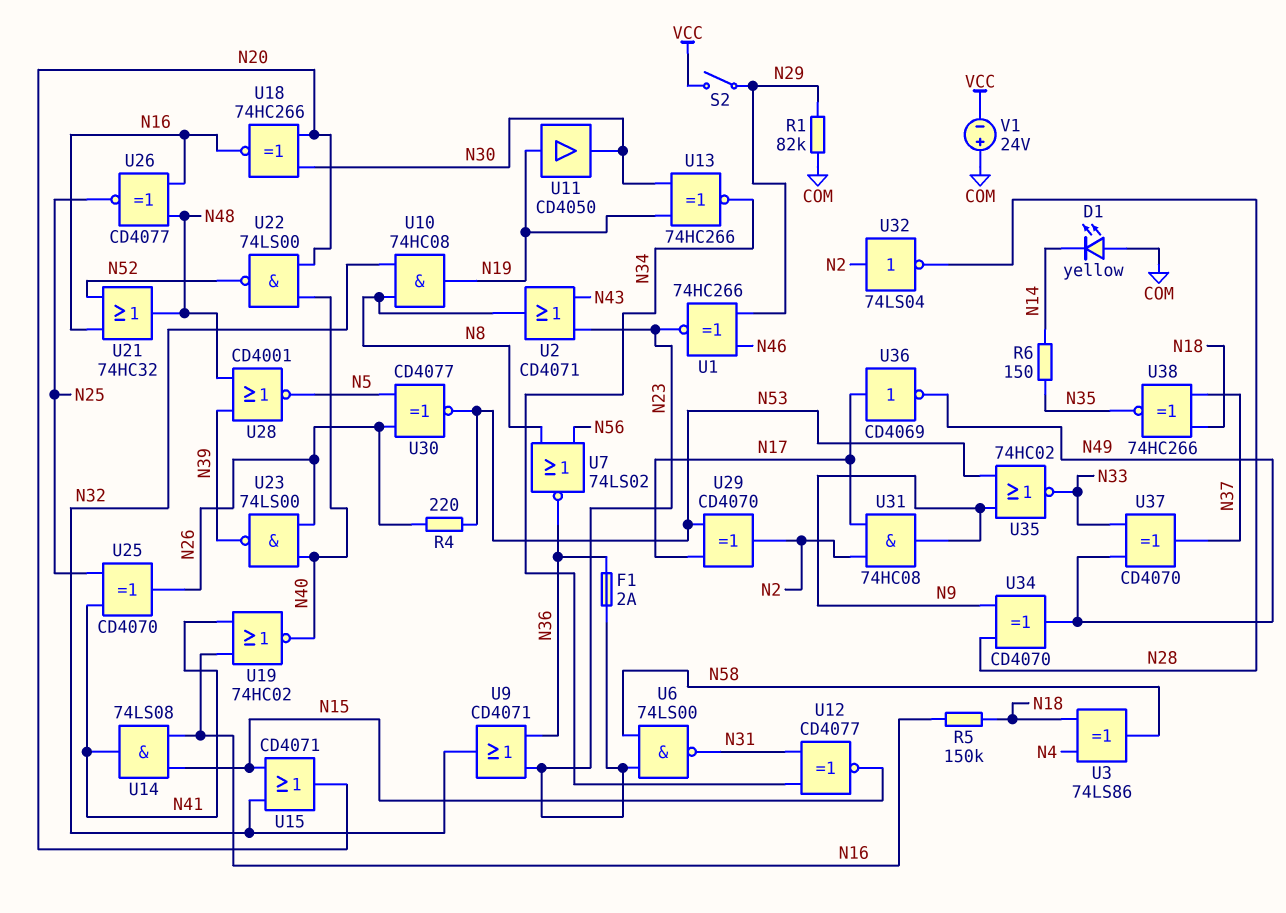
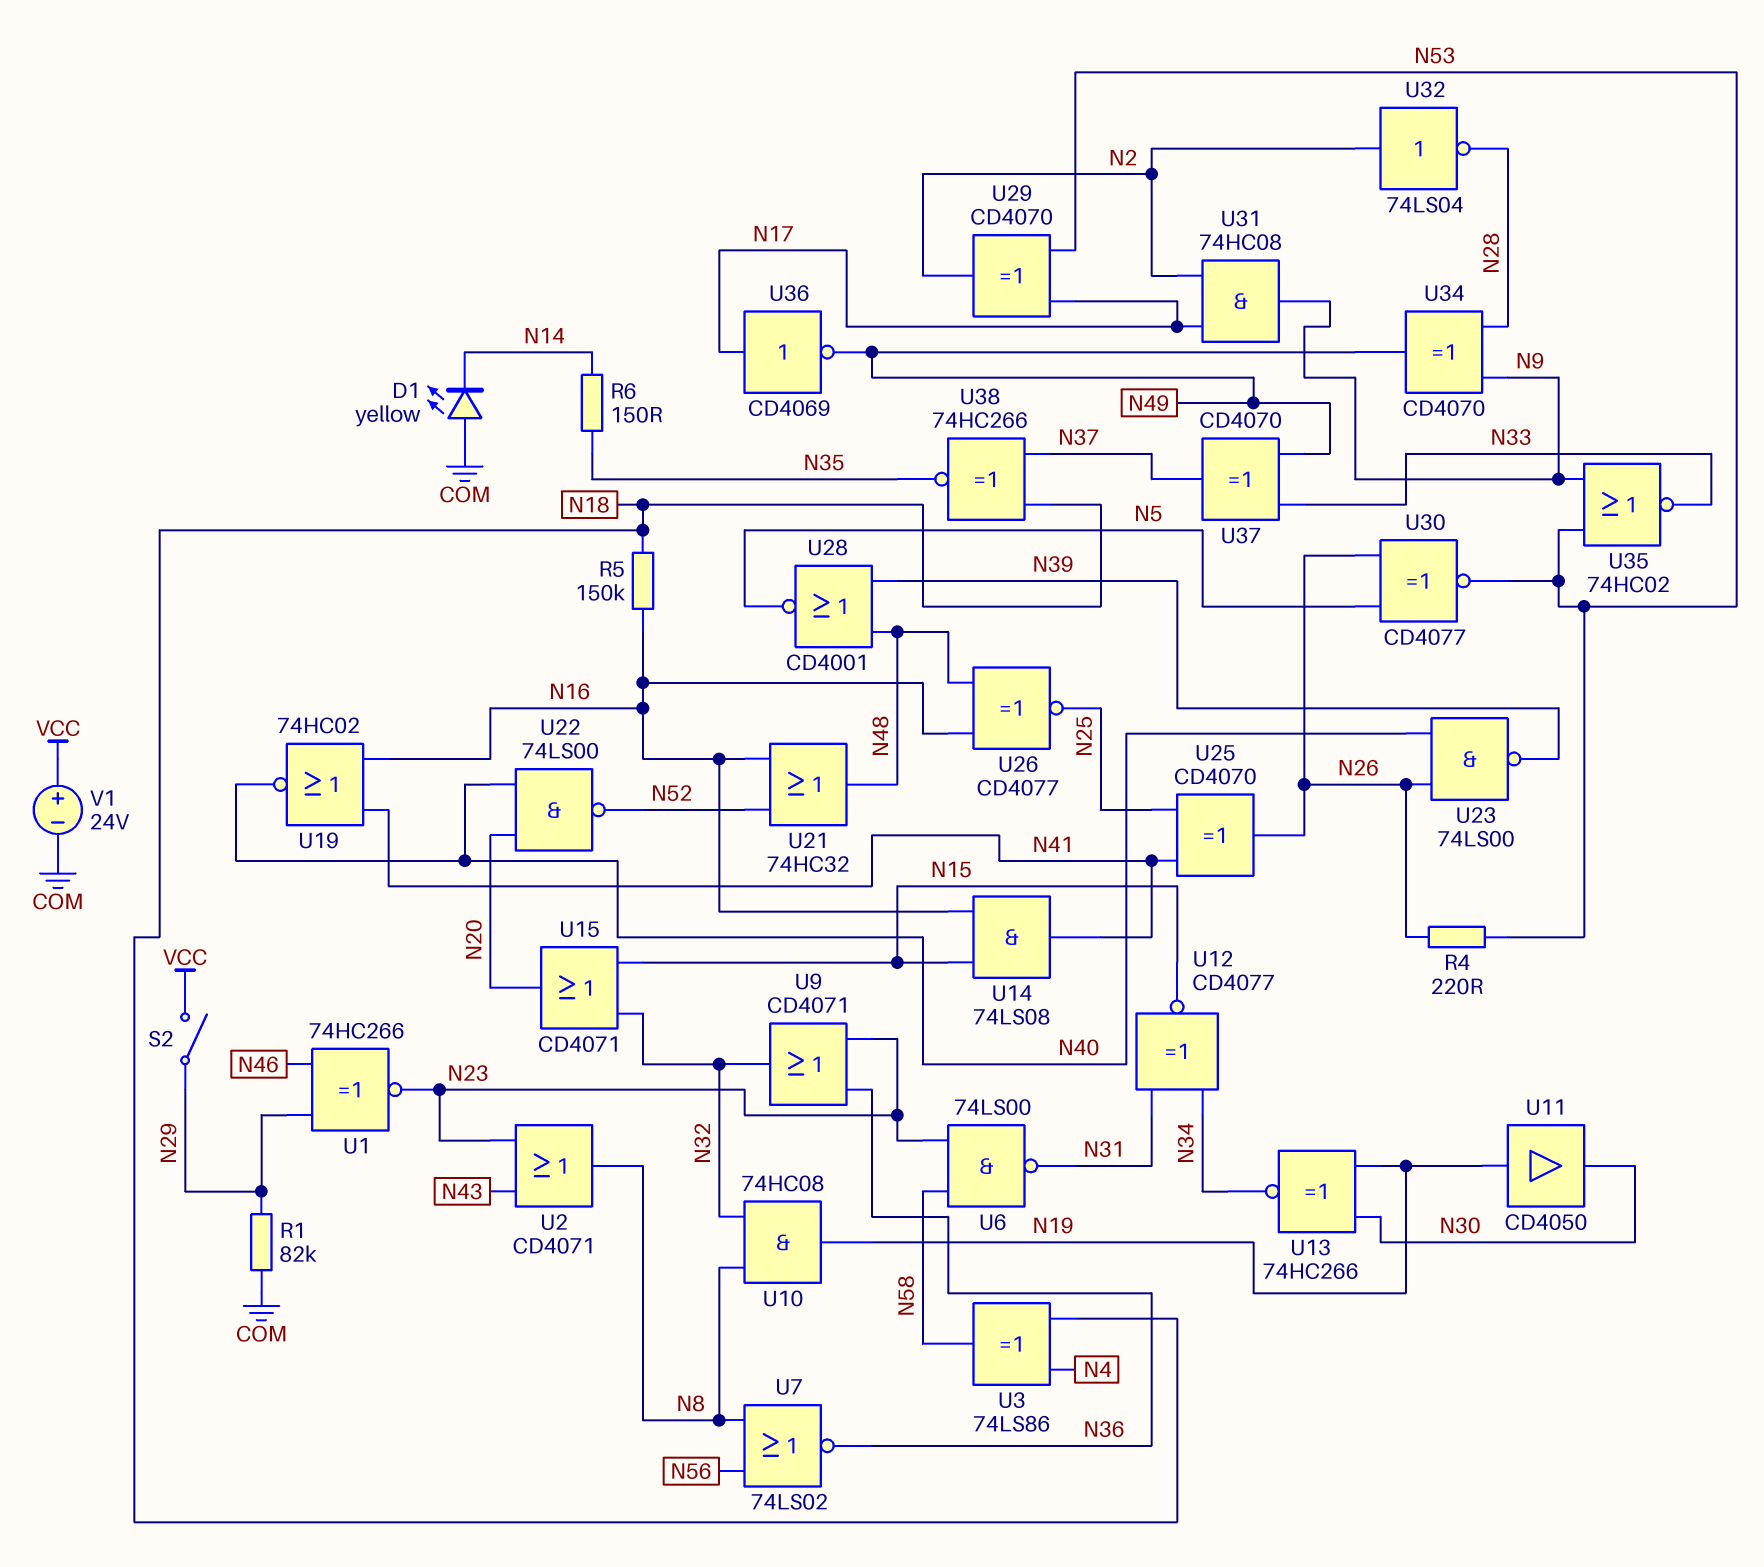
F1: 2A (N23, N36) -> none
U18: XNOR 74HC266 (in N20, in N30, out N16) -> none
V1: 24V (plus COM, minus VCC) -> 24V (plus VCC, minus COM)

